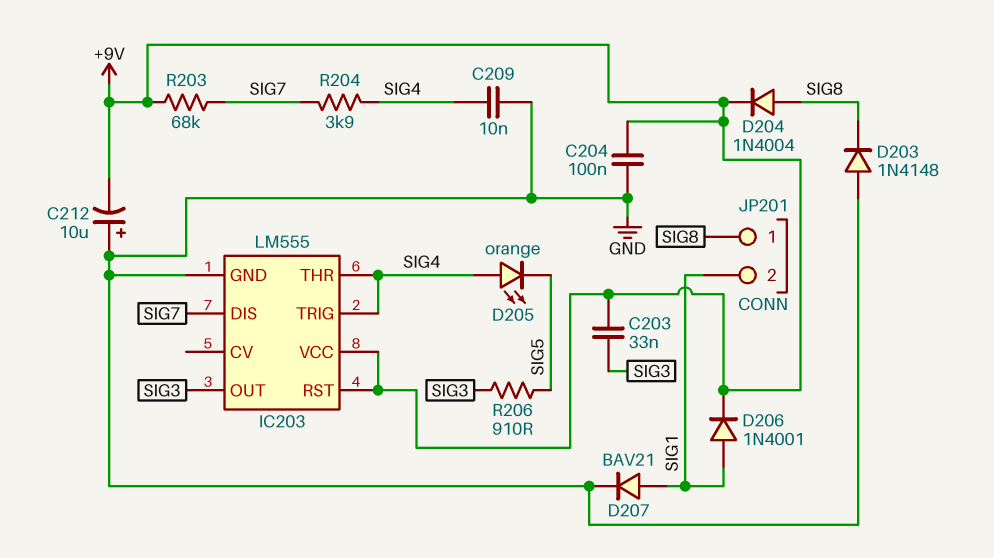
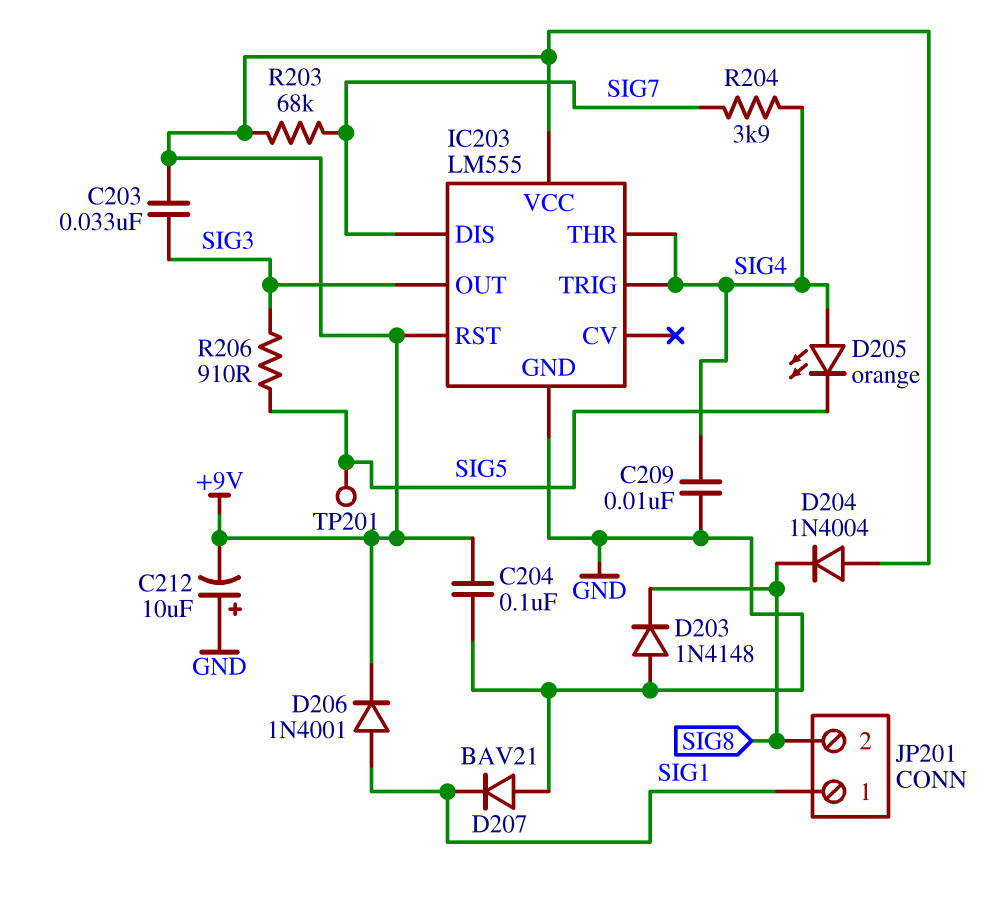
D204: diode 1N4004 (A SIG8, K +9V) -> diode 1N4004 (A +9V, K SIG8)
D207: diode BAV21 (A SIG1, K GND) -> diode BAV21 (A GND, K SIG1)
JP201 pin 1: SIG8 -> SIG1
JP201 pin 2: SIG1 -> SIG8
TP201: none -> test point (SIG5)

